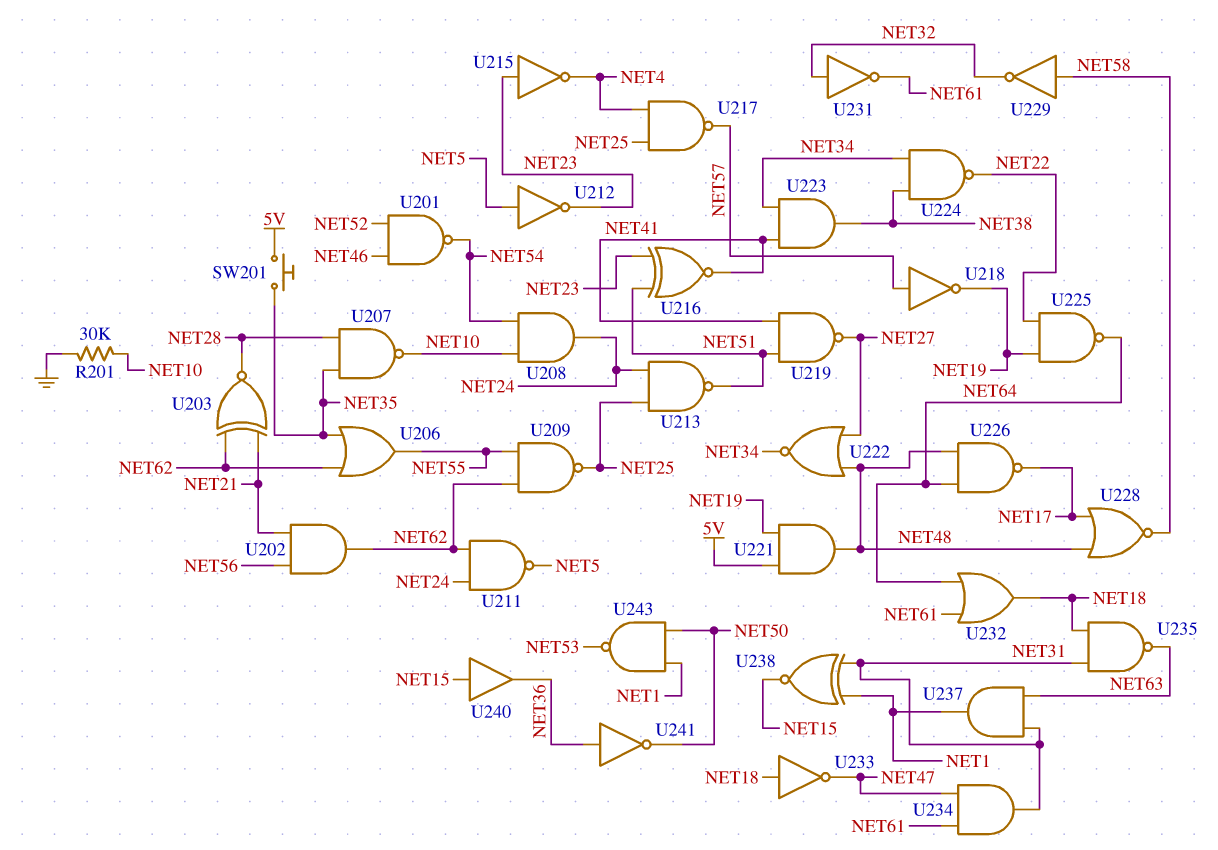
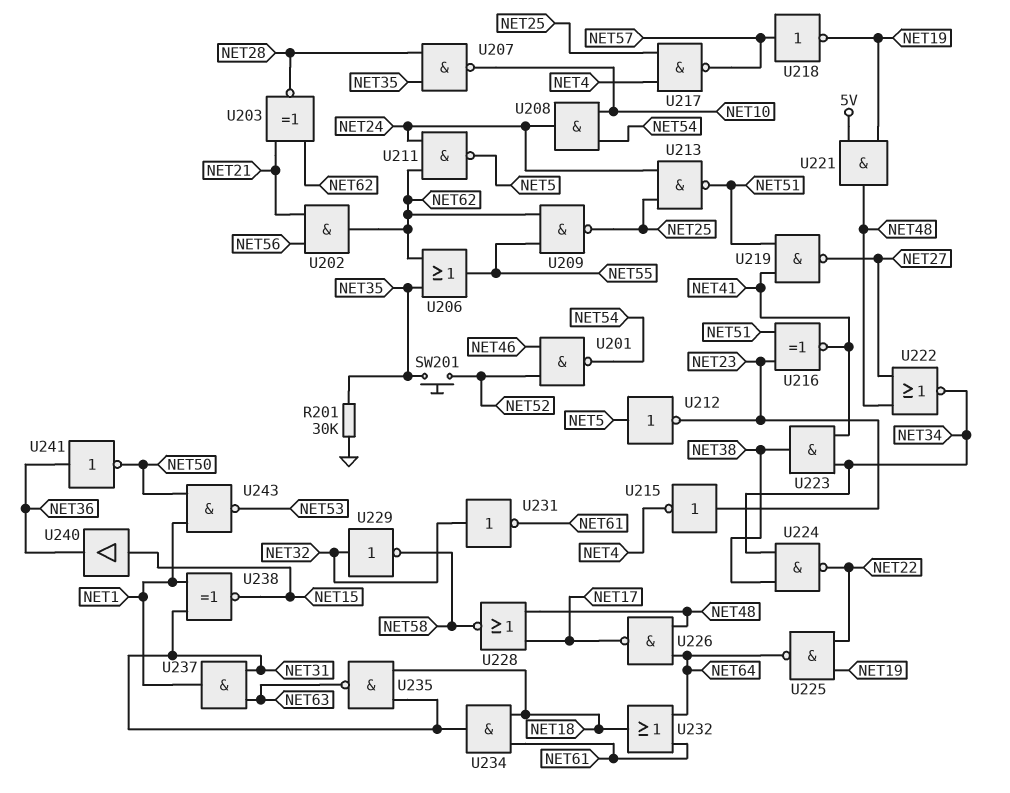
R201: 30k (GND, NET10) -> 30k (GND, NET35)
SW201: button (5V, NET35) -> button (NET35, NET52)
U229: NOT (in NET58, out NET32) -> NOT (in NET32, out NET58)
U233: NOT (in NET18, out NET47) -> none
U234: AND (in NET47, in NET61, out NET31) -> AND (in NET18, in NET61, out NET31)

